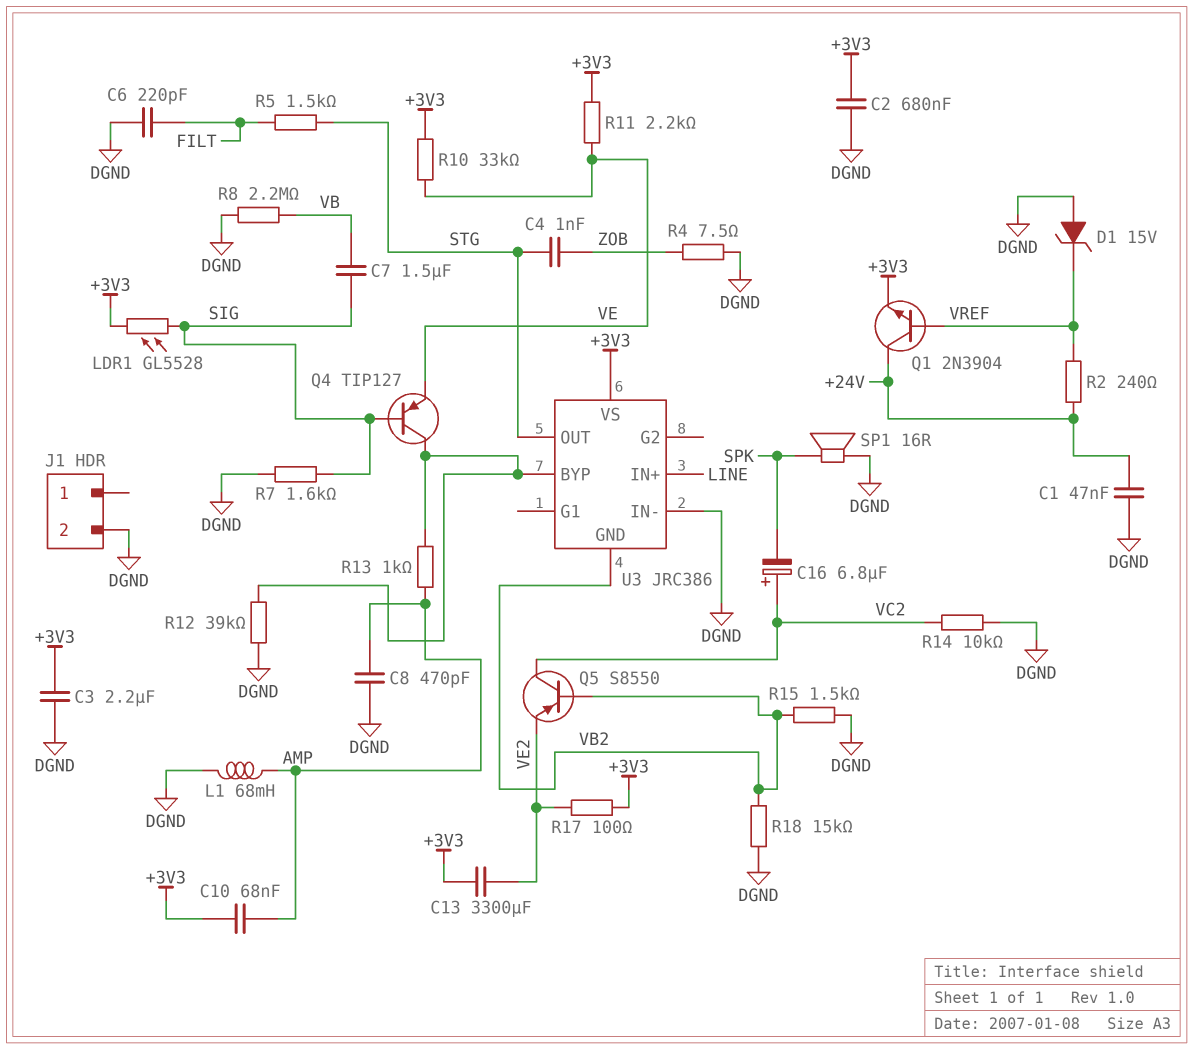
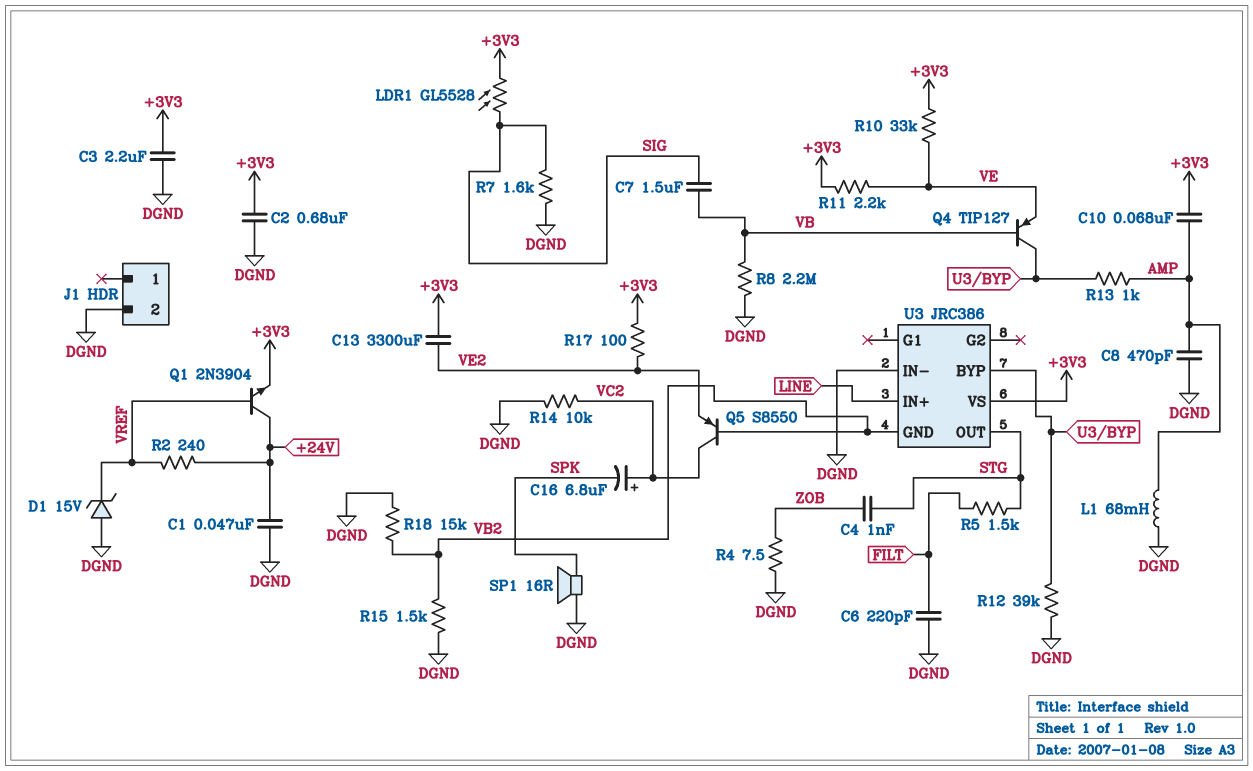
Q4: PNP TIP127 (B SIG, C U3/BYP, E VE) -> PNP TIP127 (B VB, C U3/BYP, E VE)

